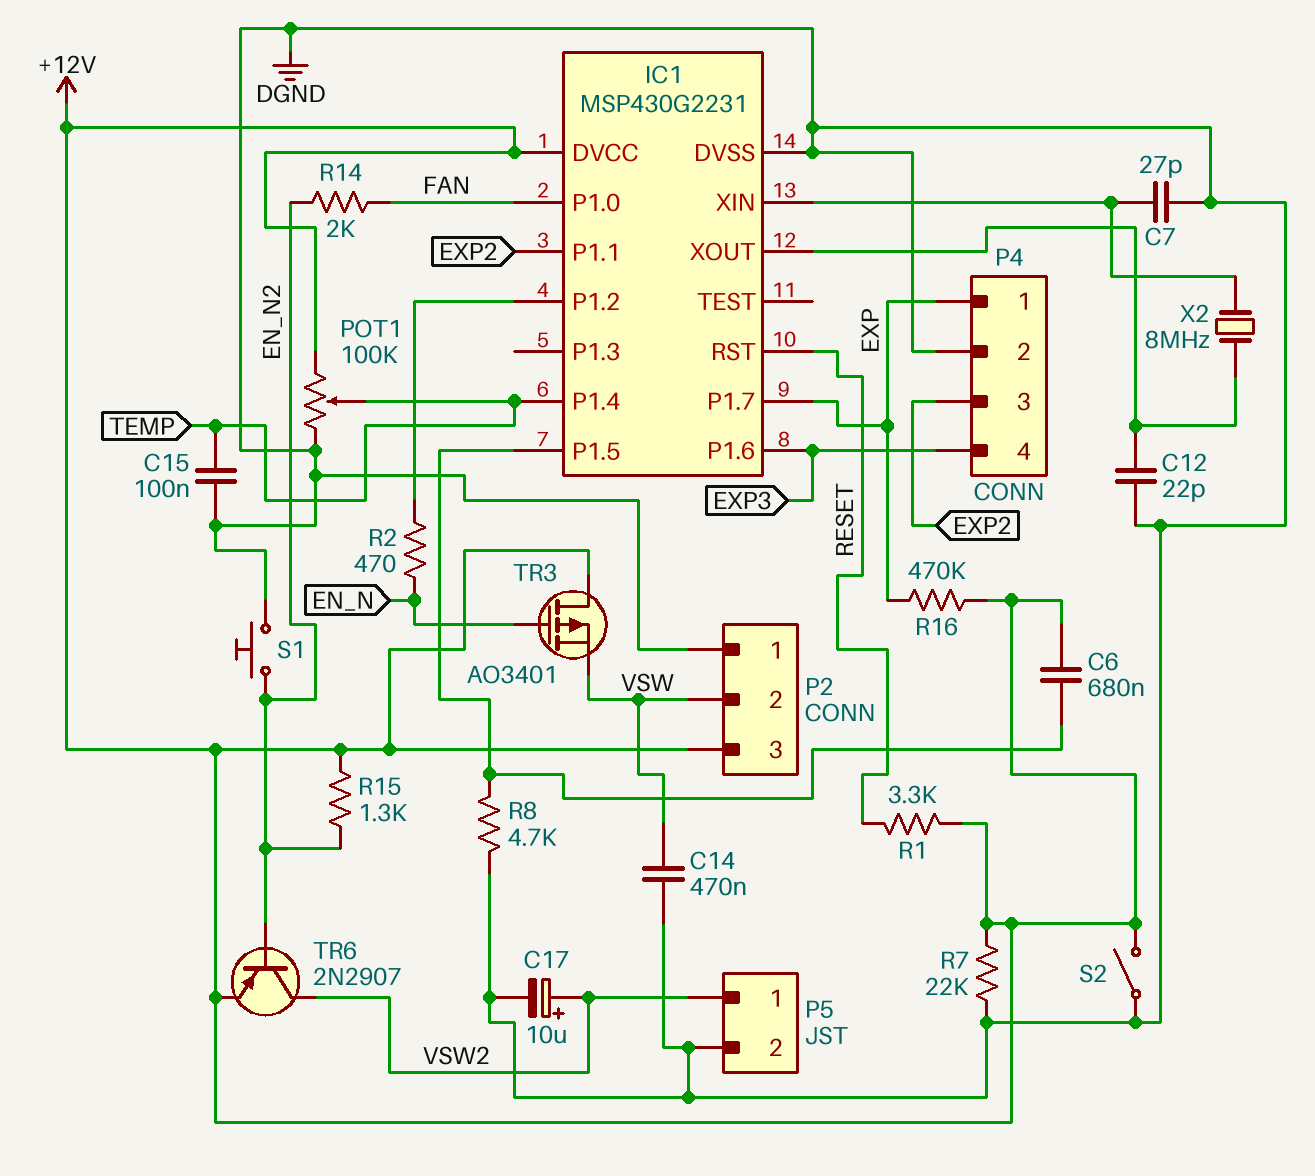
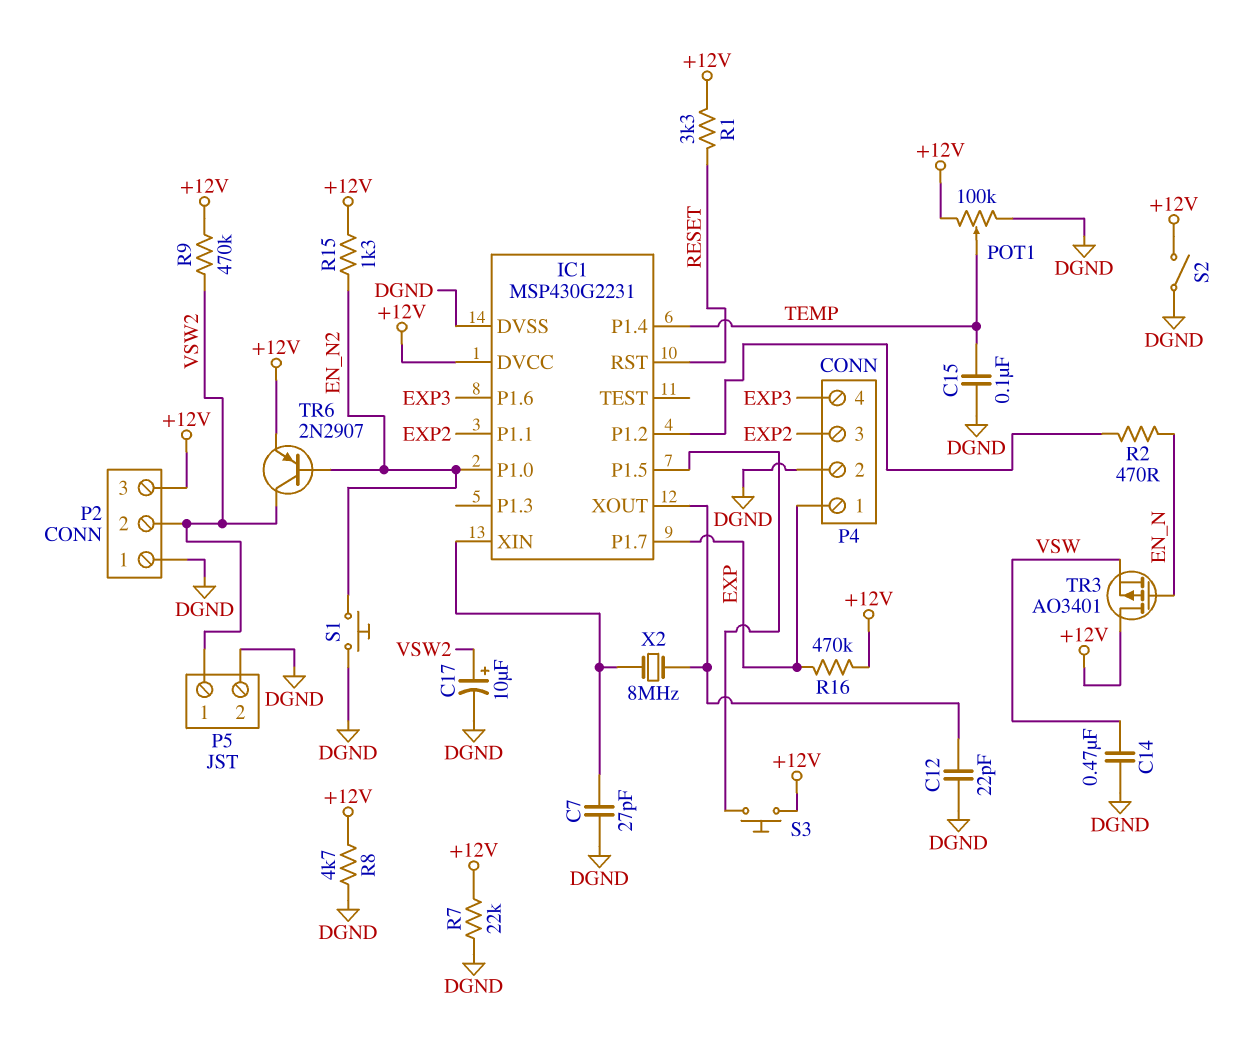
C6: 680nF (+12V, IC1/P1.5) -> none
IC1 pin P1.0: FAN -> EN_N2
P2 pin 2: VSW -> VSW2
R8: 4.7k (DGND, IC1/P1.5) -> 4.7k (+12V, DGND)
R9: none -> 470k (+12V, VSW2)
R14: 2k (EN_N2, FAN) -> none
S3: none -> button (+12V, IC1/P1.5)

